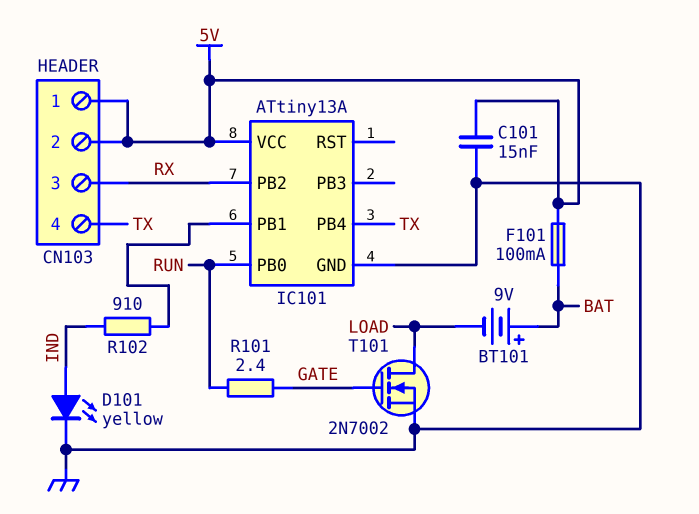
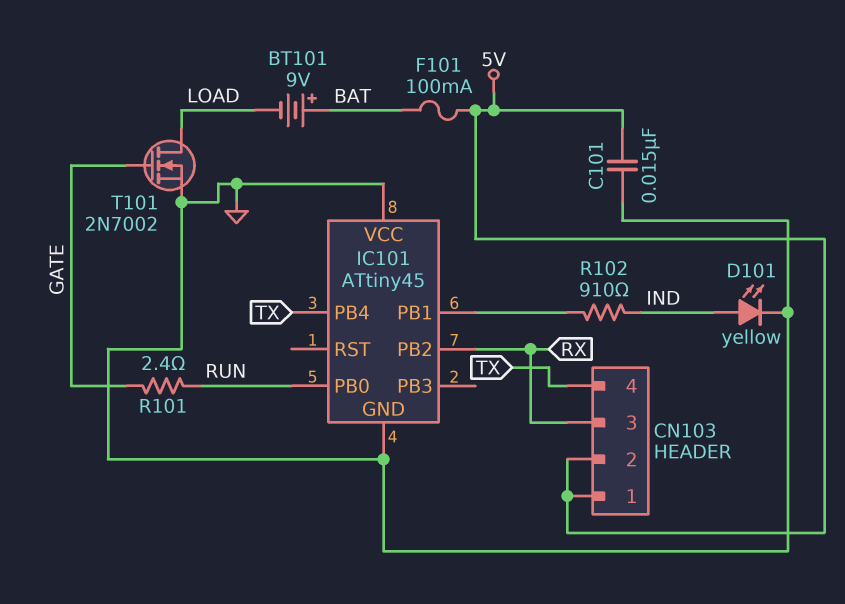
IC101: ATtiny13A -> ATtiny45
IC101 pin VCC: 5V -> GND

